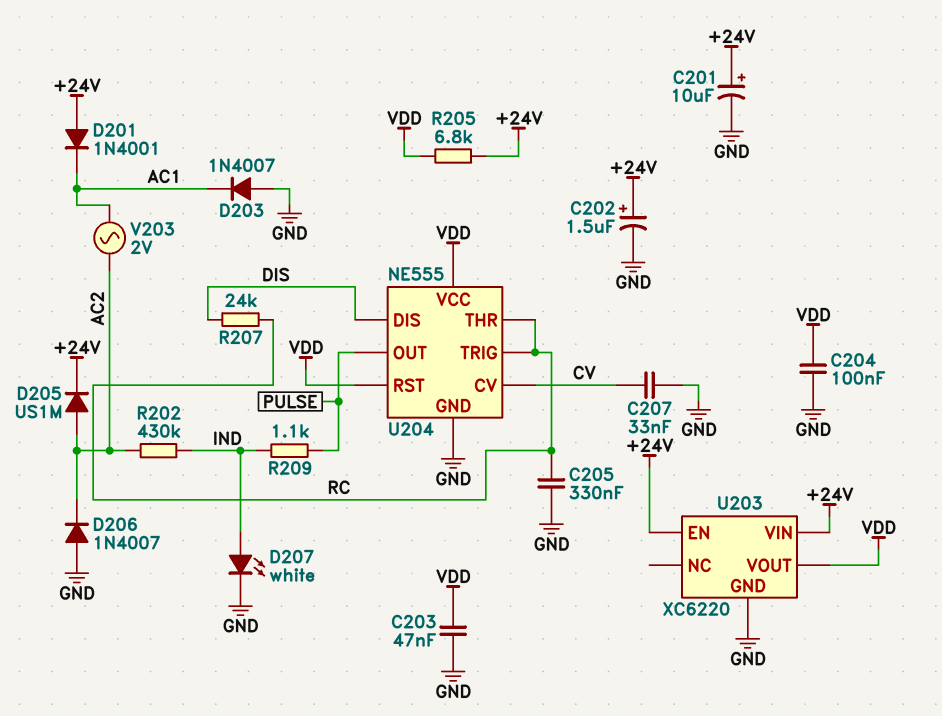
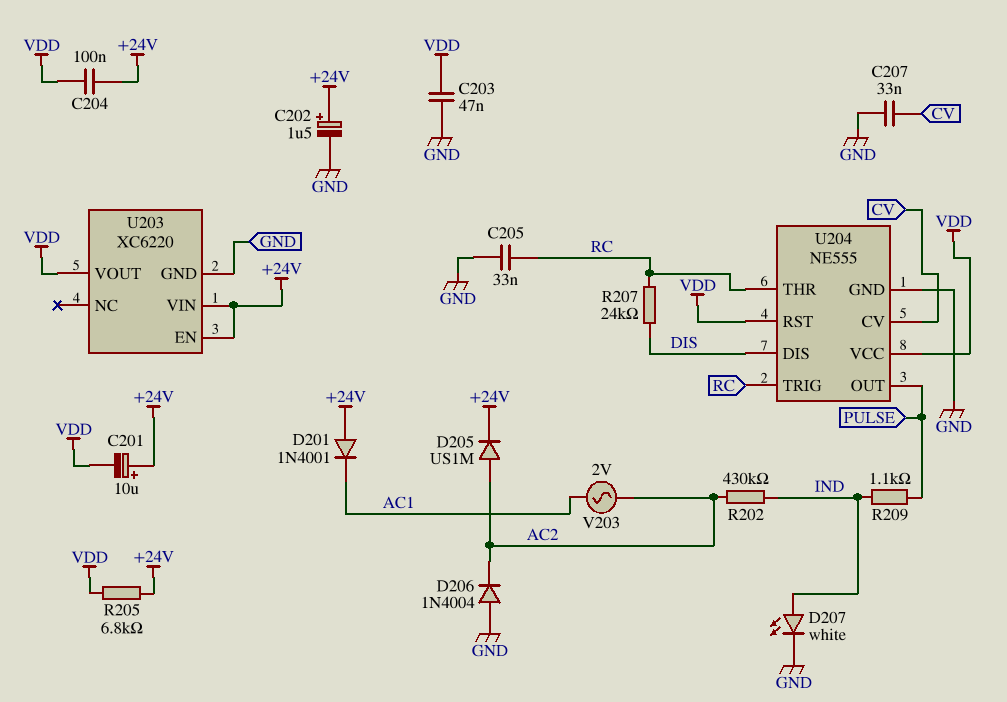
C201: 10uF (plus +24V, minus GND) -> 10uF (plus +24V, minus VDD)
C204: 100nF (GND, VDD) -> 100nF (+24V, VDD)
C205: 330nF (GND, RC) -> 33nF (GND, RC)
D203: diode 1N4007 (A GND, K AC1) -> none
D206: diode 1N4007 (A GND, K AC2) -> diode 1N4004 (A GND, K AC2)

